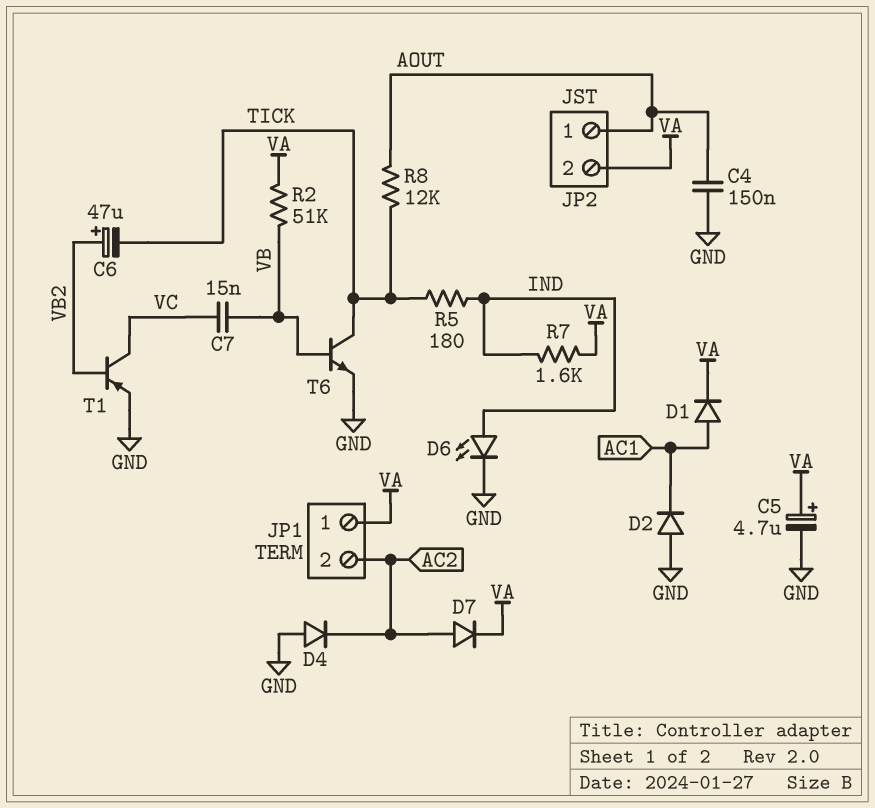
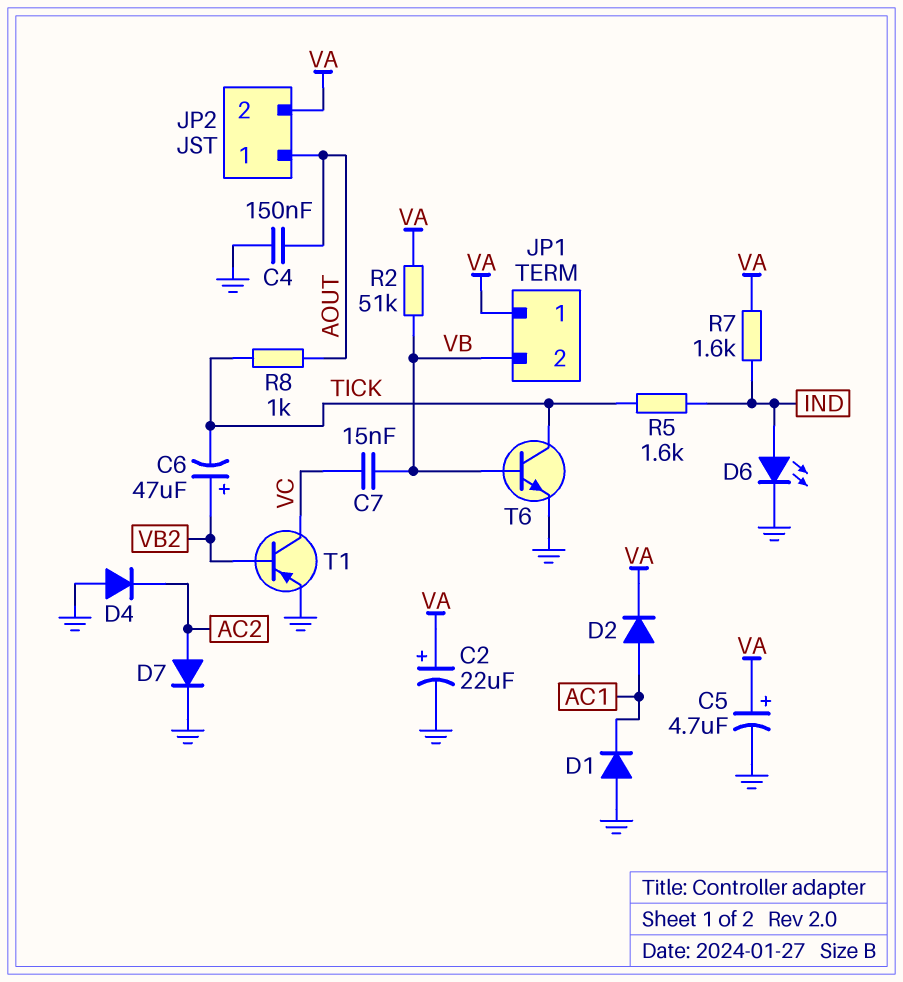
C2: none -> 22uF (plus VA, minus GND)
D1: diode (A AC1, K VA) -> diode (A GND, K AC1)
D2: diode (A GND, K AC1) -> diode (A AC1, K VA)
D7: diode (A AC2, K VA) -> diode (A AC2, K GND)
JP1 pin 2: AC2 -> VB
R5: 180 (IND, TICK) -> 1.6k (IND, TICK)
R8: 12k (AOUT, TICK) -> 1k (AOUT, TICK)

